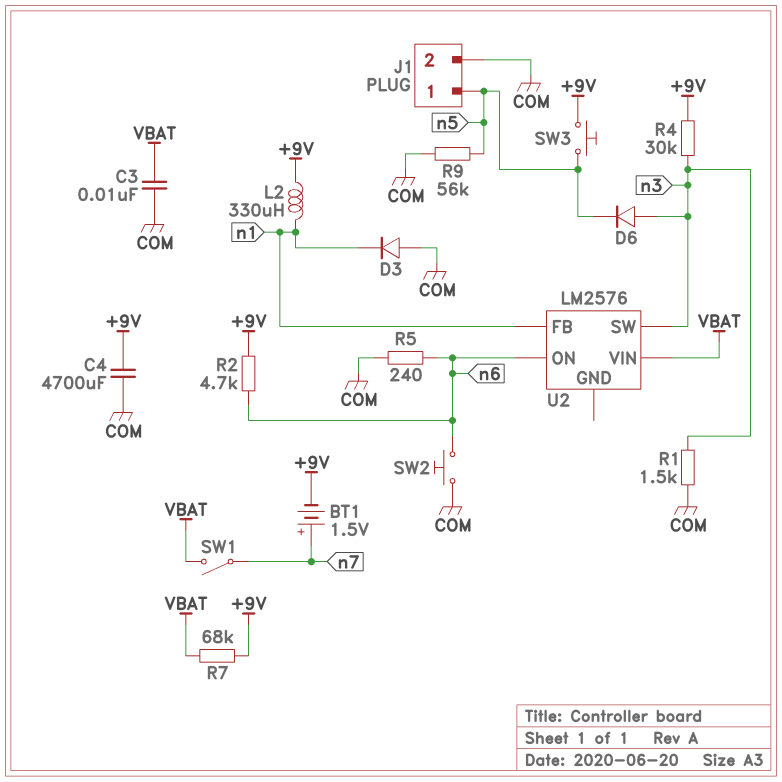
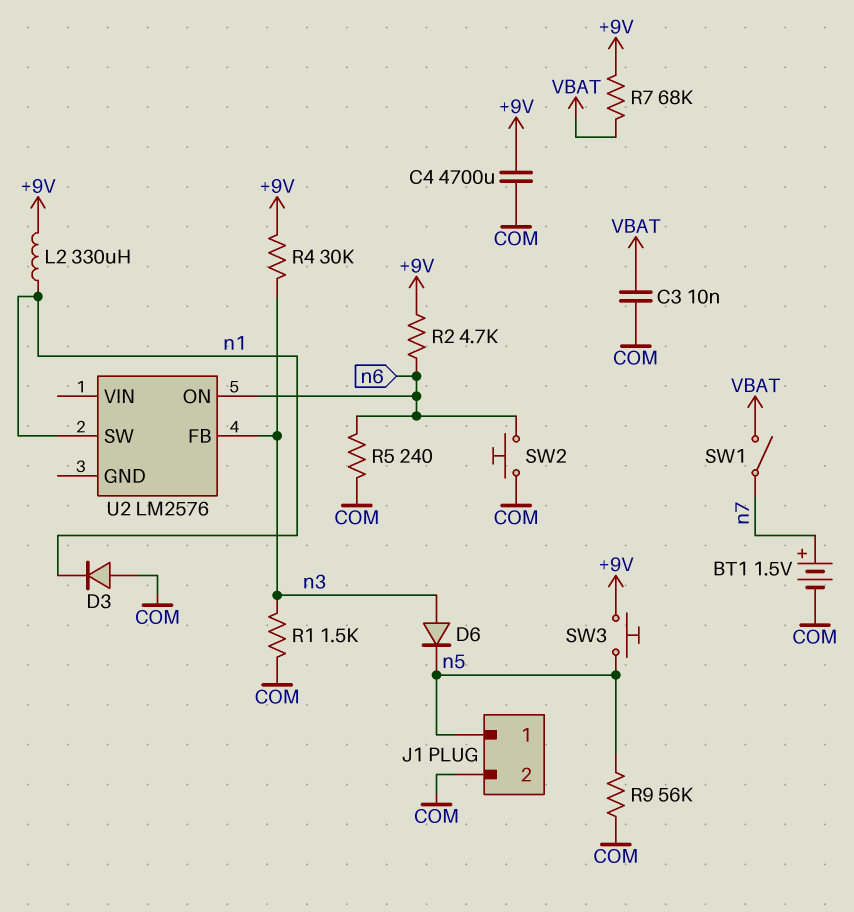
BT1: 1.5V (plus n7, minus +9V) -> 1.5V (plus n7, minus COM)
U2 pin FB: n1 -> n3
U2 pin SW: n3 -> n1
U2 pin VIN: VBAT -> none

